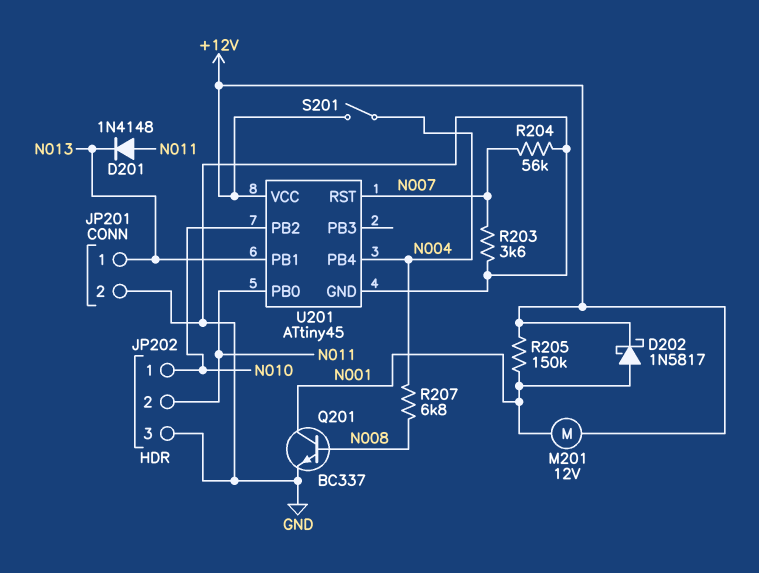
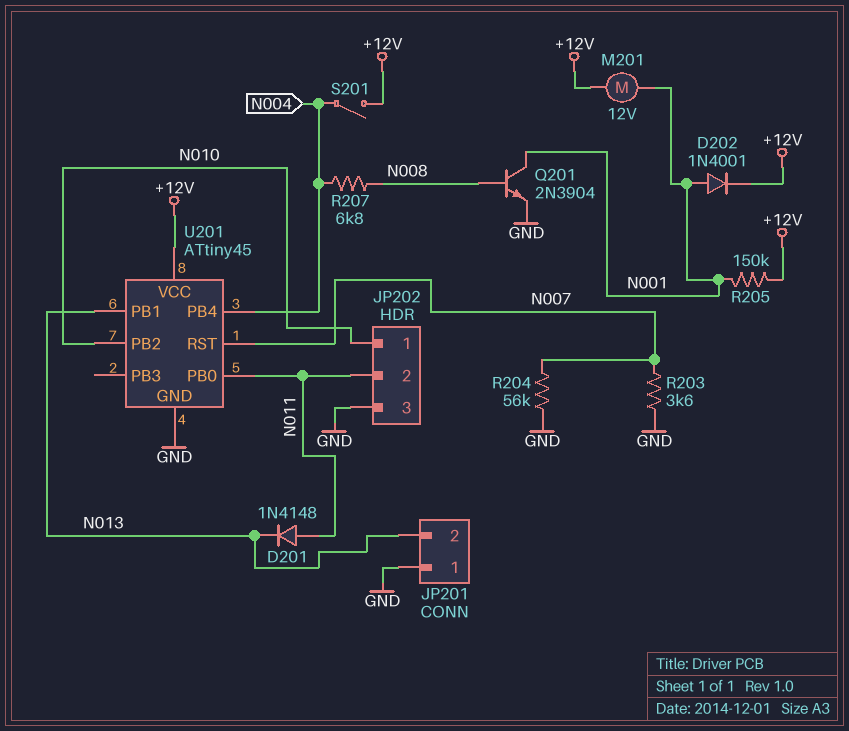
D202: schottky 1N5817 (A N001, K +12V) -> diode 1N4001 (A N001, K +12V)
JP201 pin 1: N013 -> GND
JP201 pin 2: GND -> N013
Q201: NPN BC337 (B N008, C N001, E GND) -> NPN 2N3904 (B N008, C N001, E GND)

